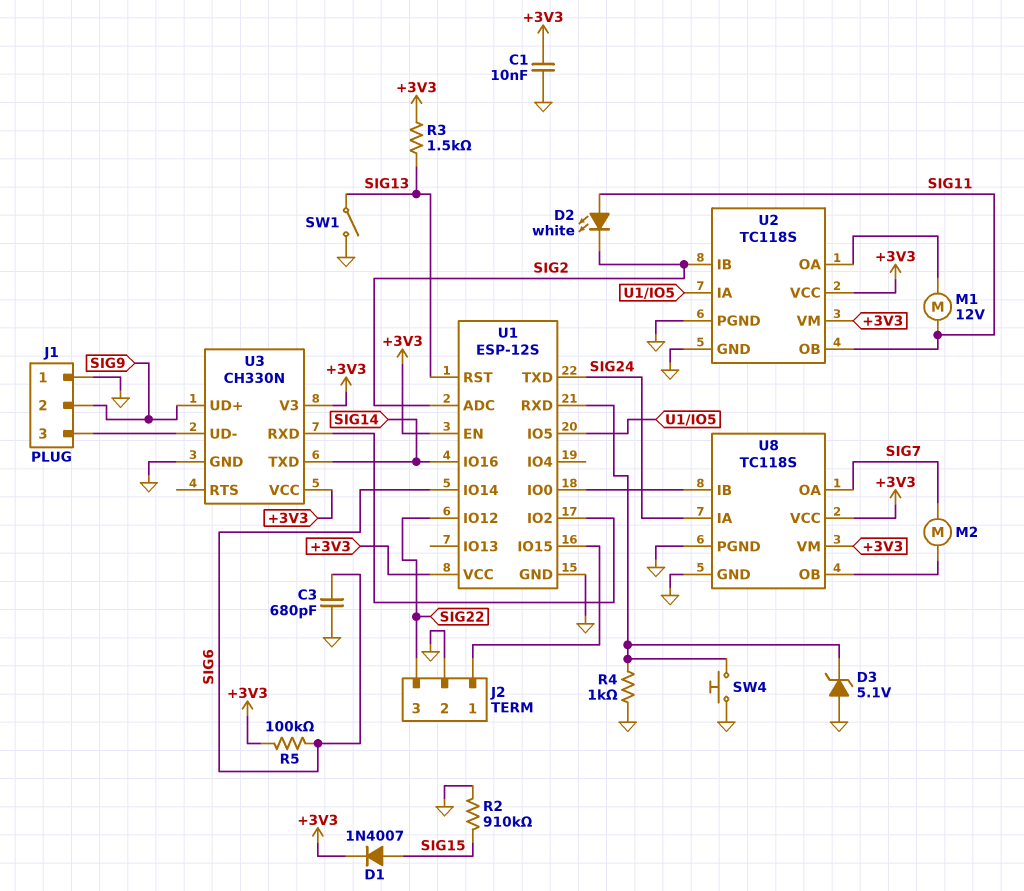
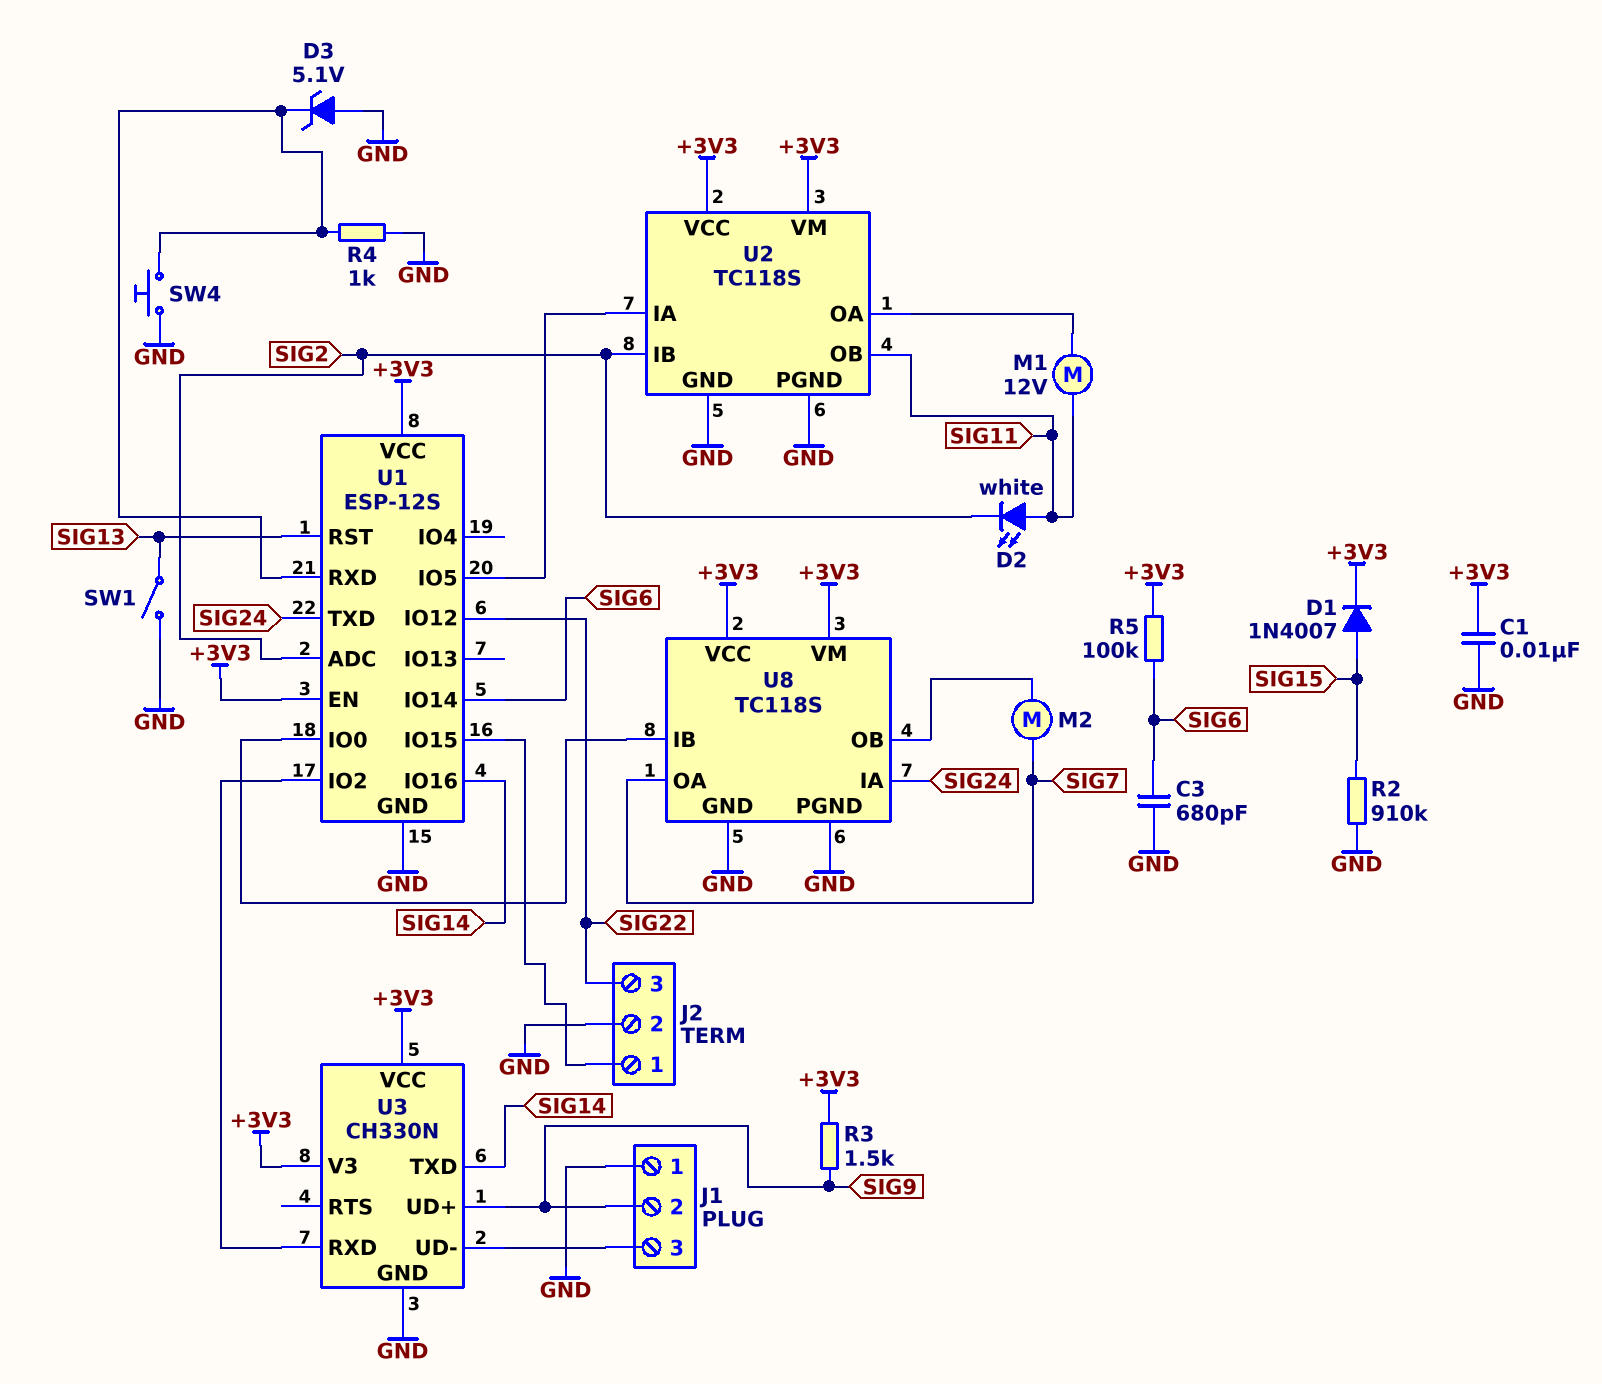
R3: 1.5k (+3V3, SIG13) -> 1.5k (+3V3, SIG9)

